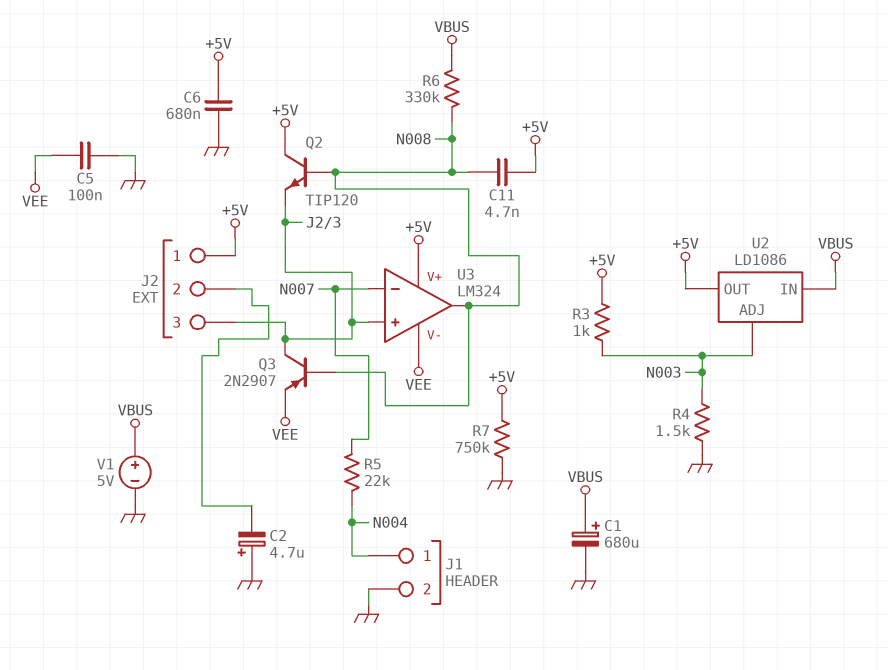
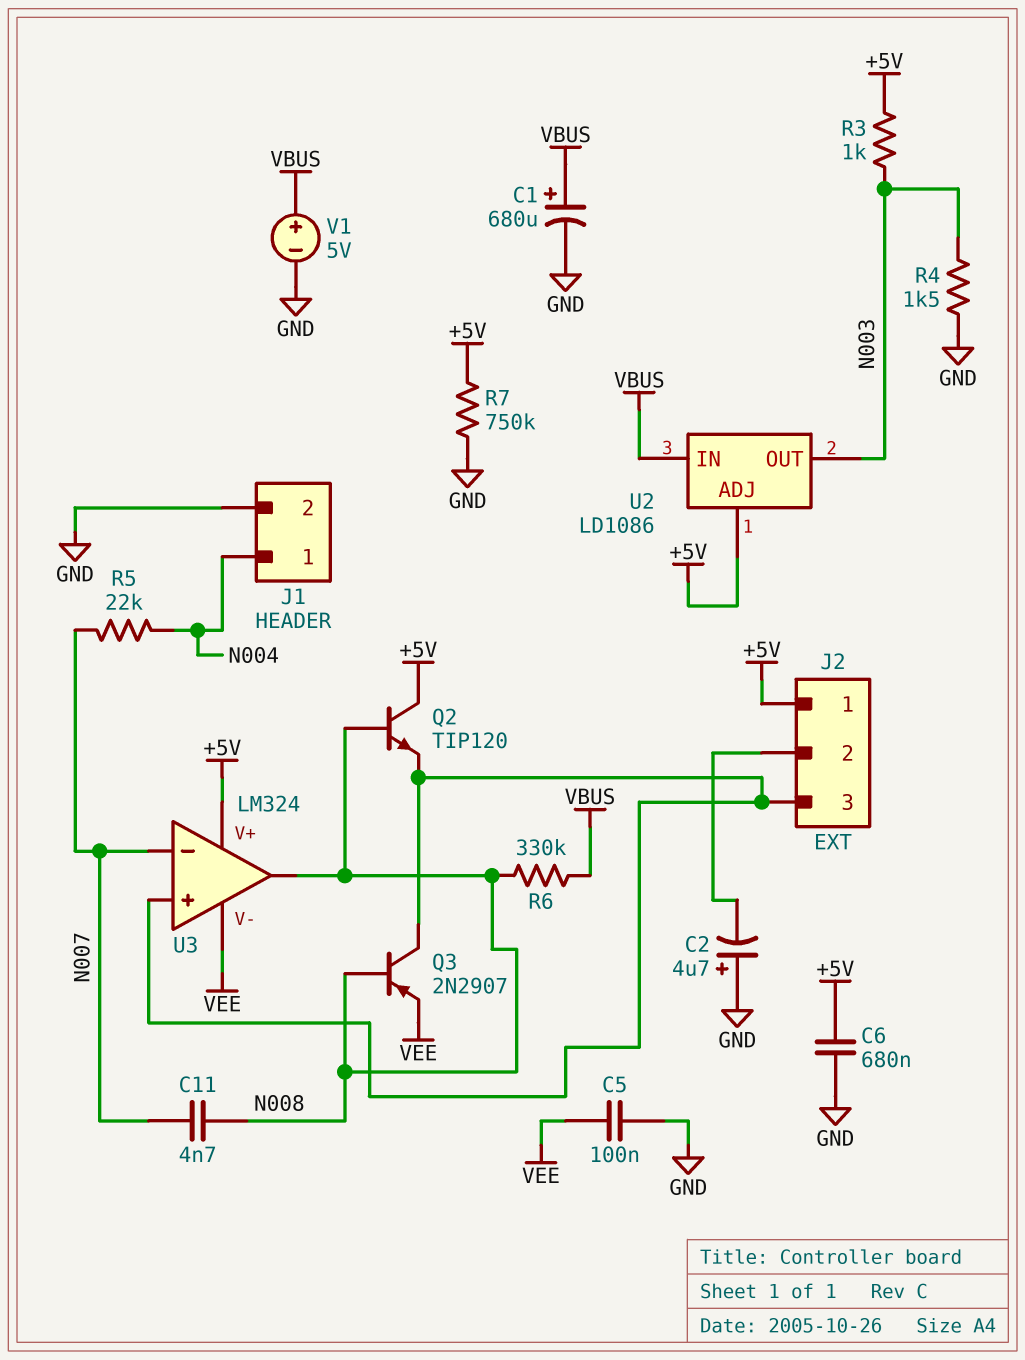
C11: 4.7nF (+5V, N008) -> 4.7nF (N007, N008)
U2 pin ADJ: N003 -> +5V
U2 pin OUT: +5V -> N003

